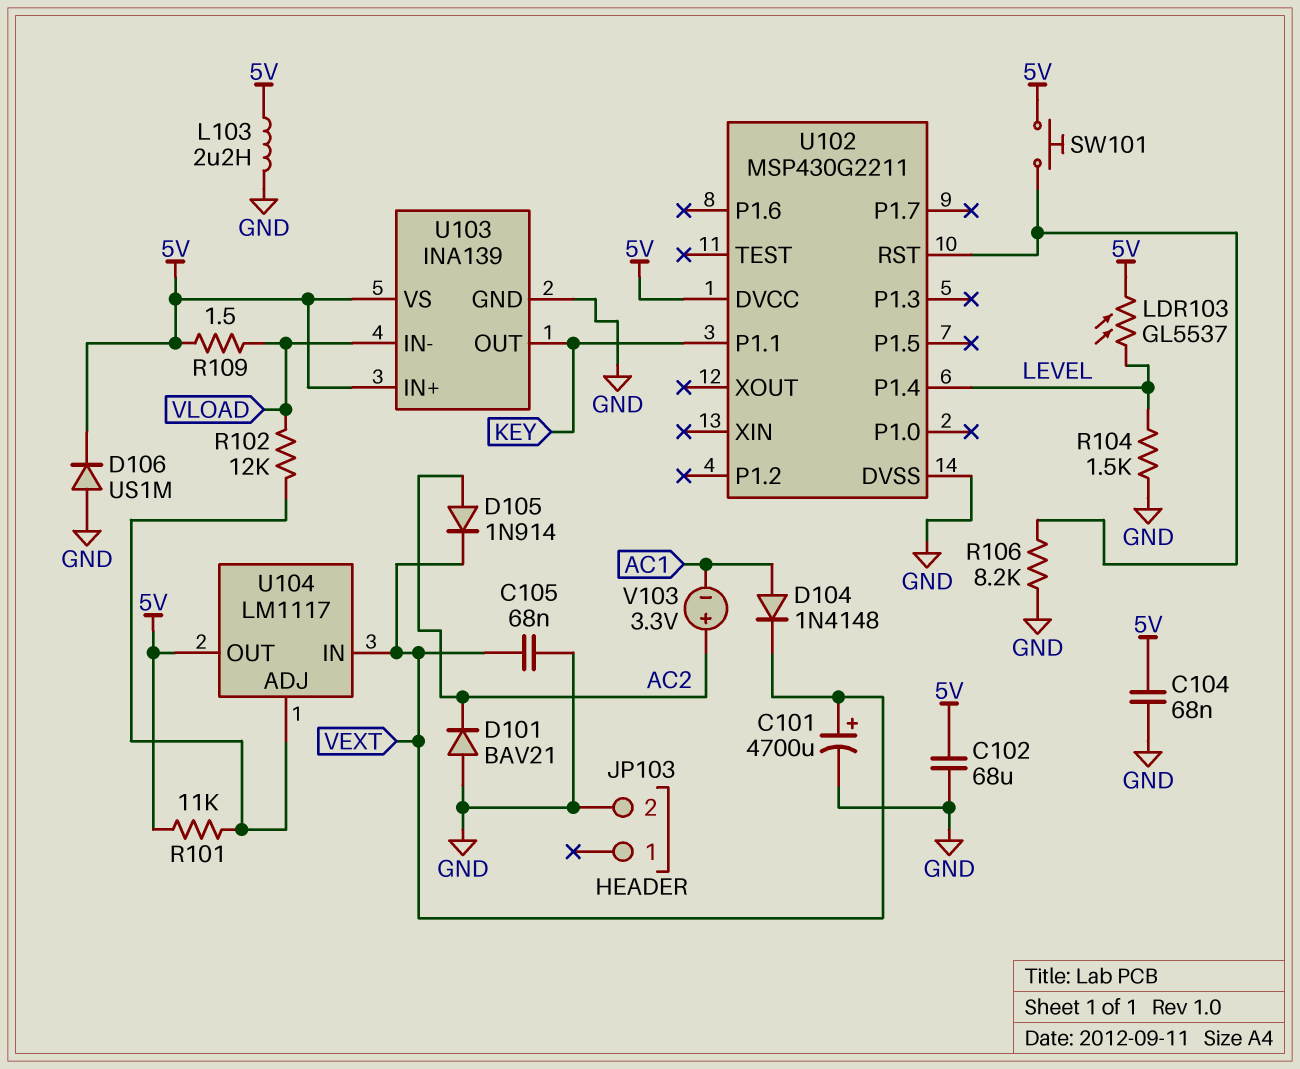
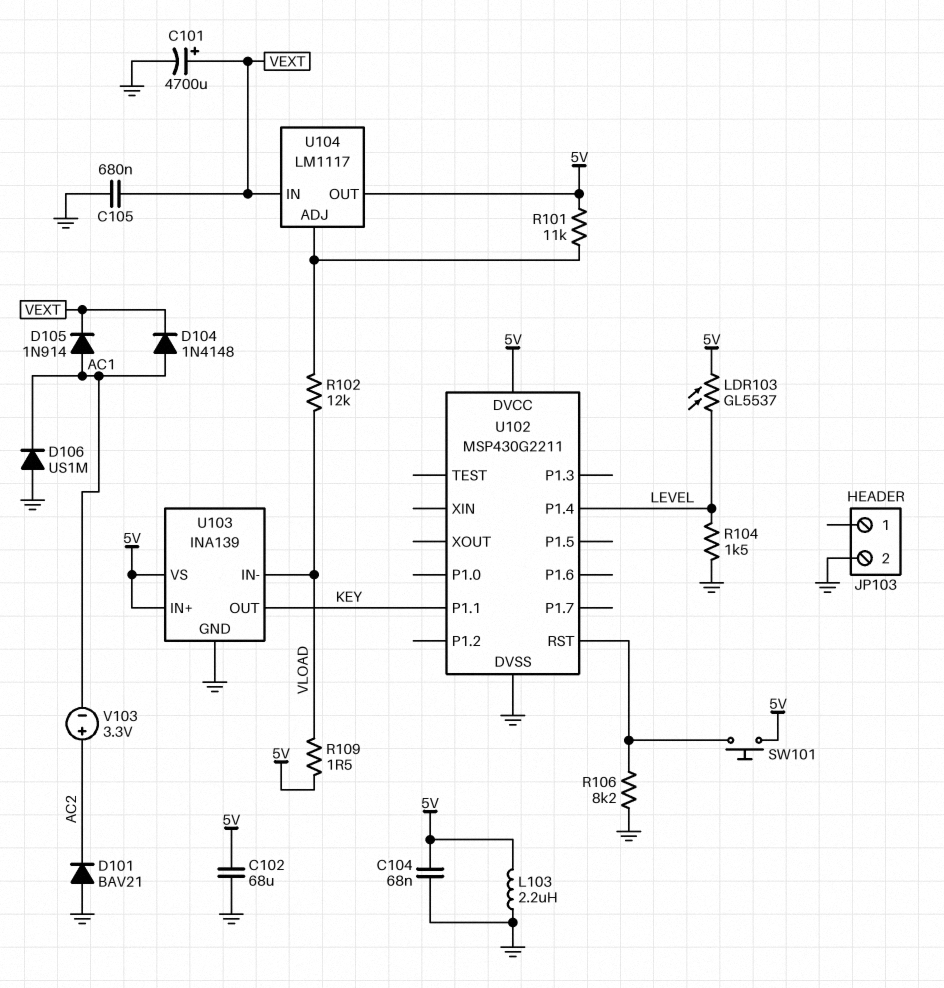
C105: 68nF (GND, VEXT) -> 680nF (GND, VEXT)
D105: diode 1N914 (A AC2, K VEXT) -> diode 1N914 (A AC1, K VEXT)
D106: diode US1M (A GND, K 5V) -> diode US1M (A GND, K AC1)

